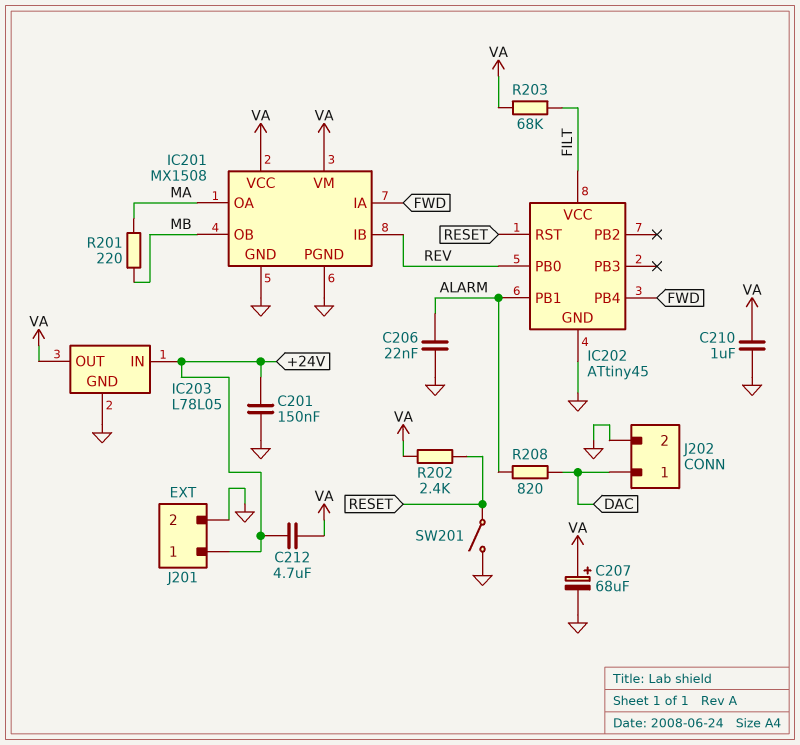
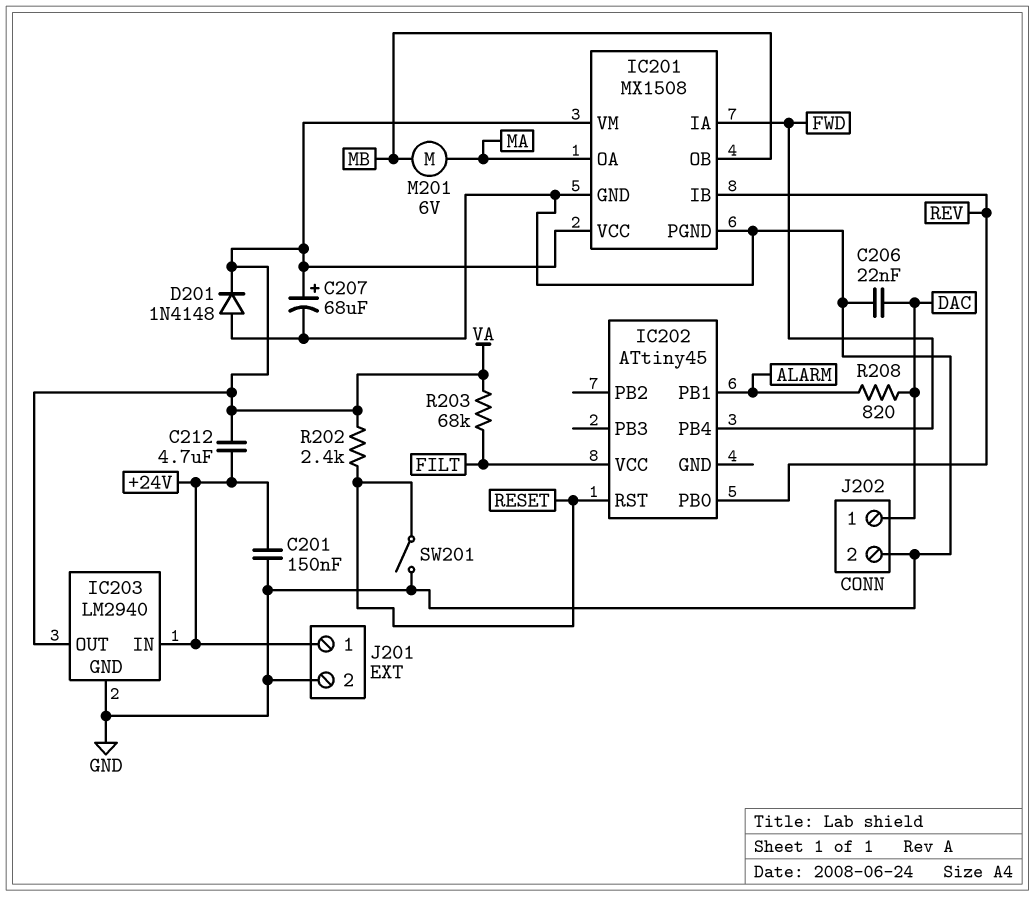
C206: 22nF (ALARM, GND) -> 22nF (DAC, GND)
C210: 1uF (GND, VA) -> none
D201: none -> diode 1N4148 (A GND, K VA)
IC202 pin GND: GND -> none
IC203: L78L05 -> LM2940
M201: none -> motor 6V (MA, MB)
R201: 220 (MA, MB) -> none

